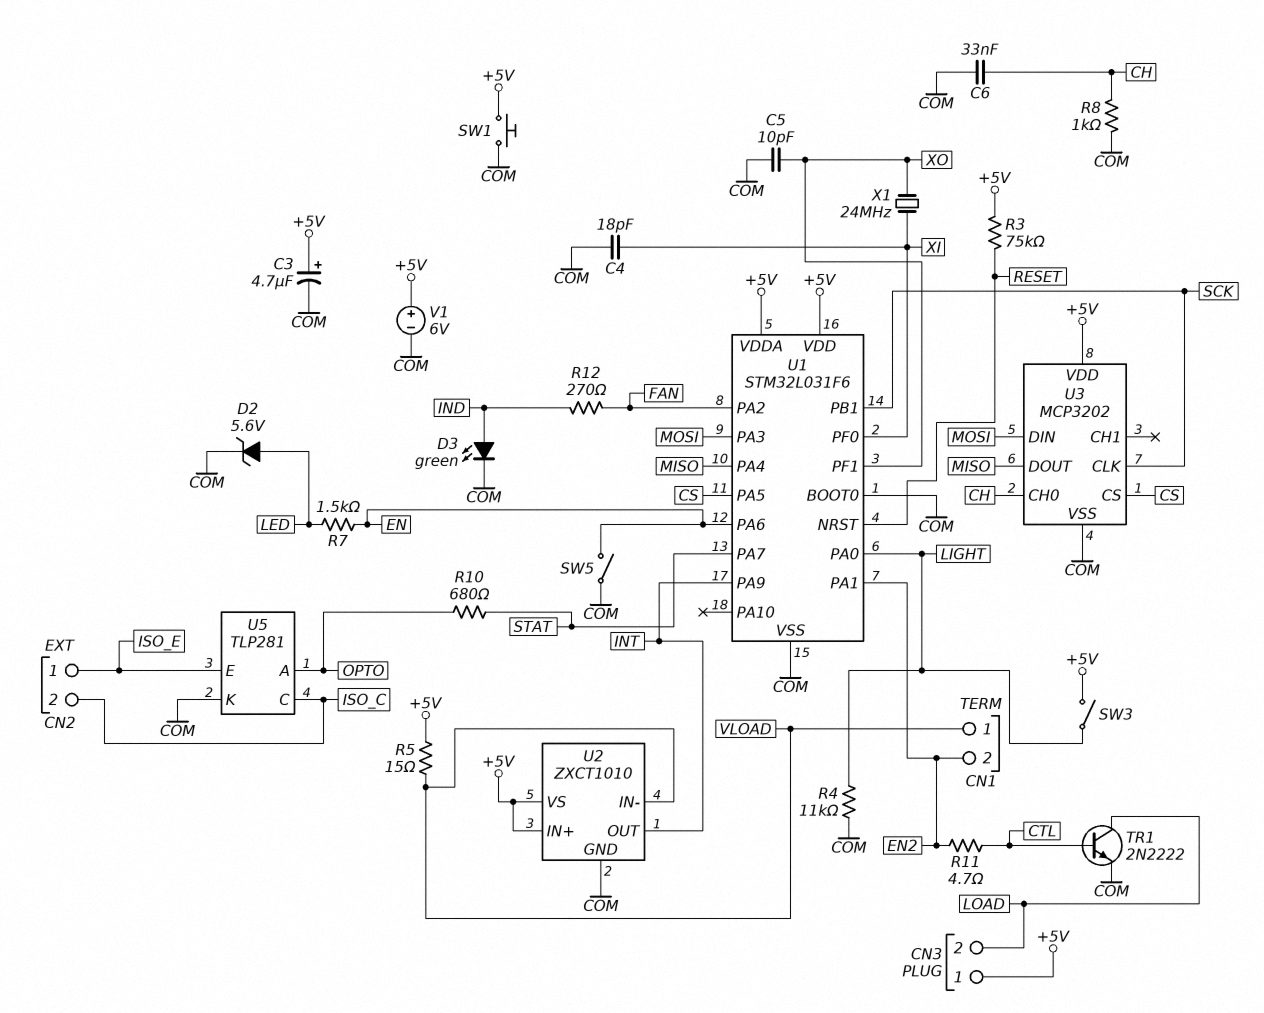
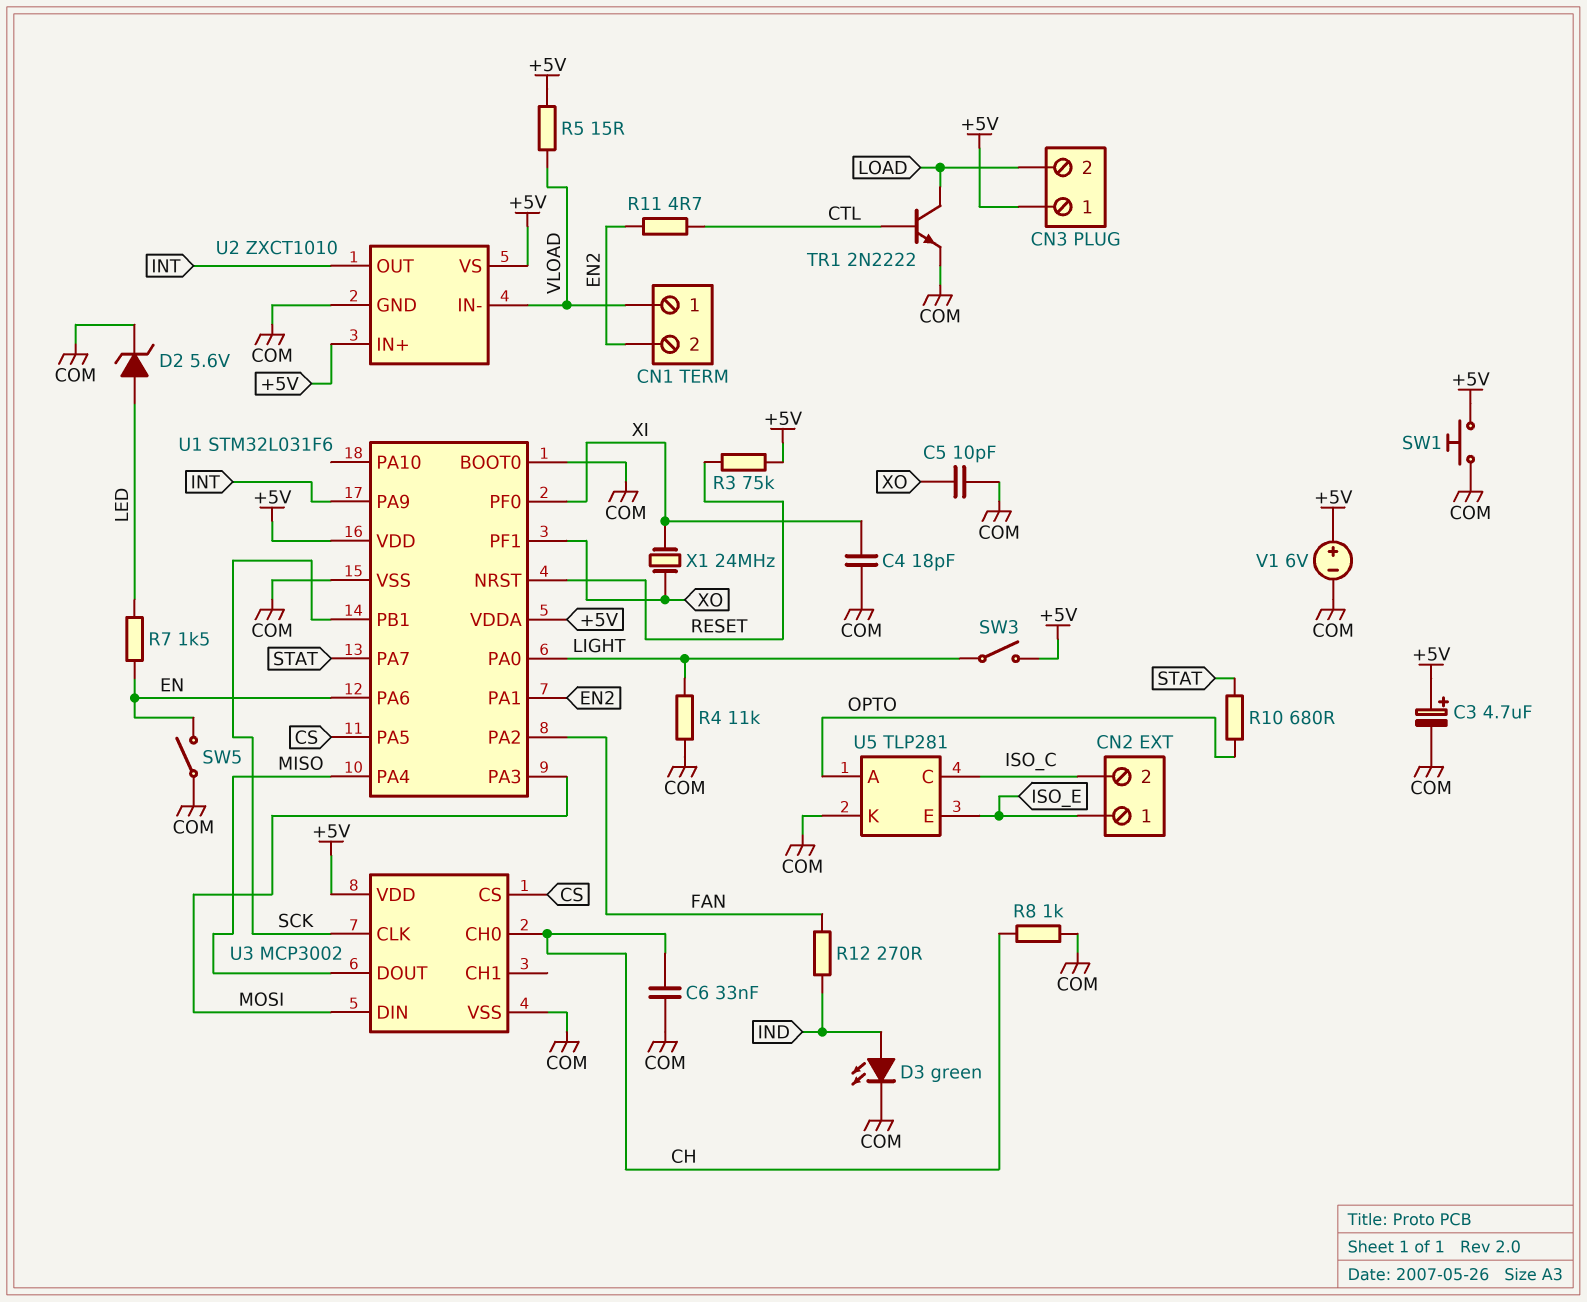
U3: MCP3202 -> MCP3002

